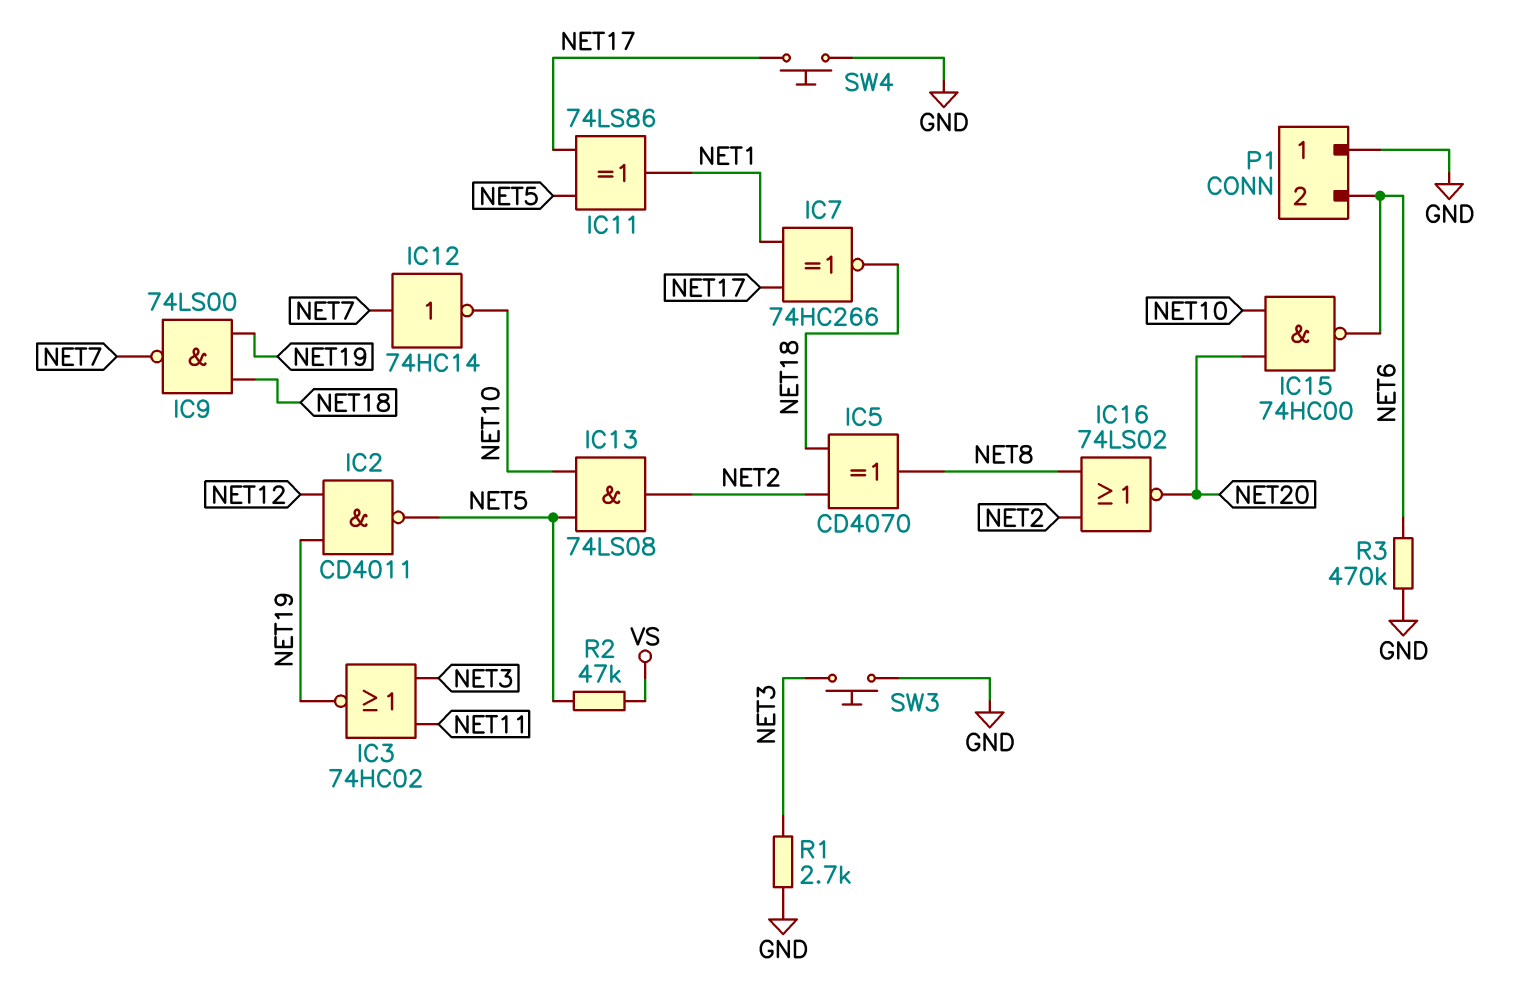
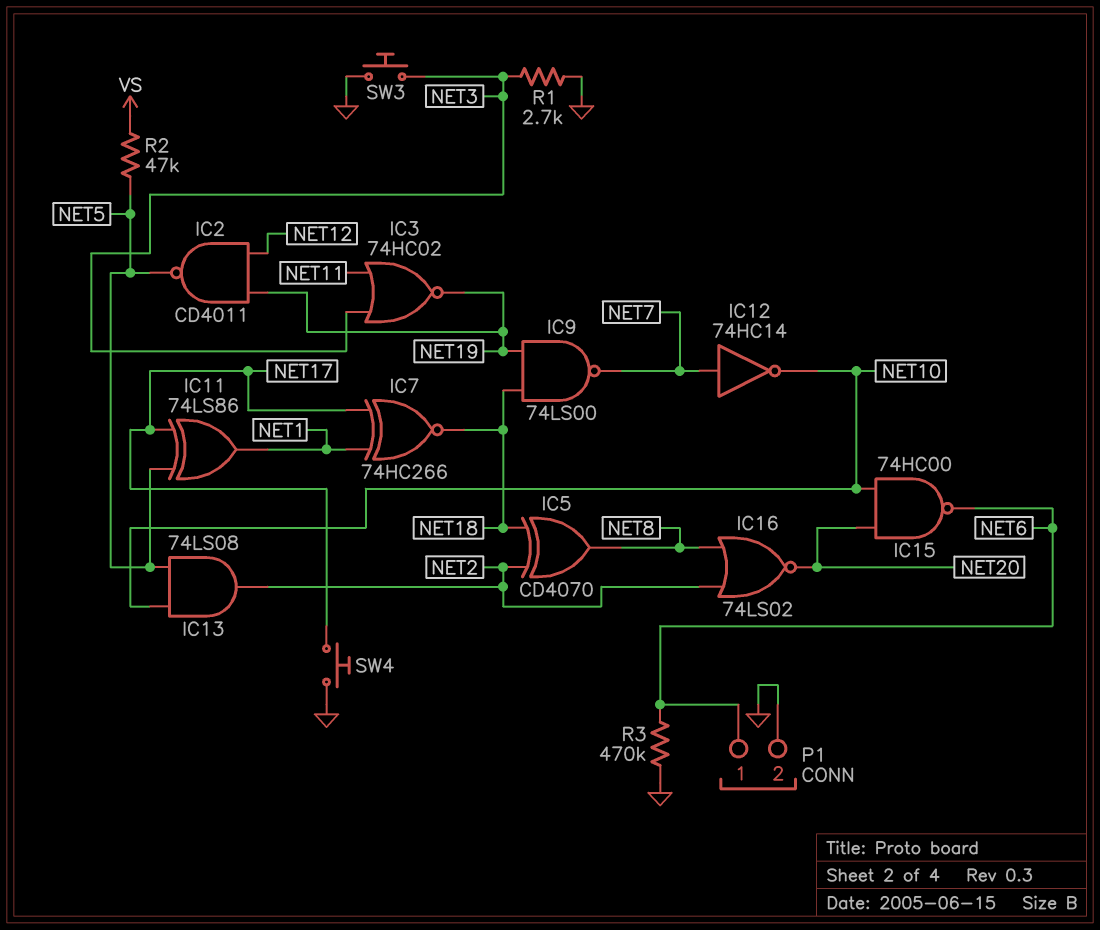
P1 pin 1: GND -> NET6
P1 pin 2: NET6 -> GND

